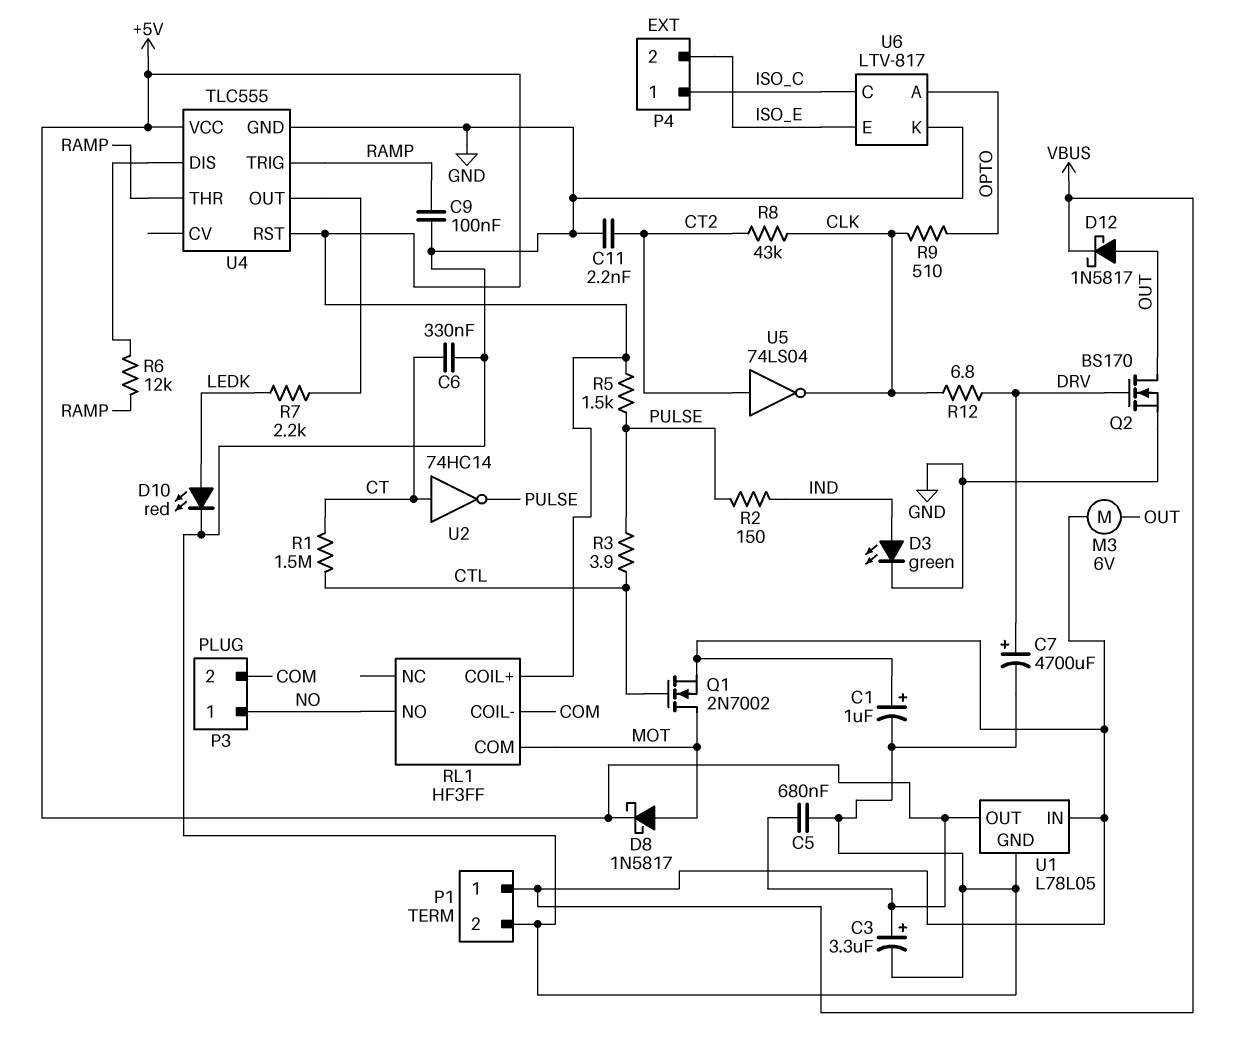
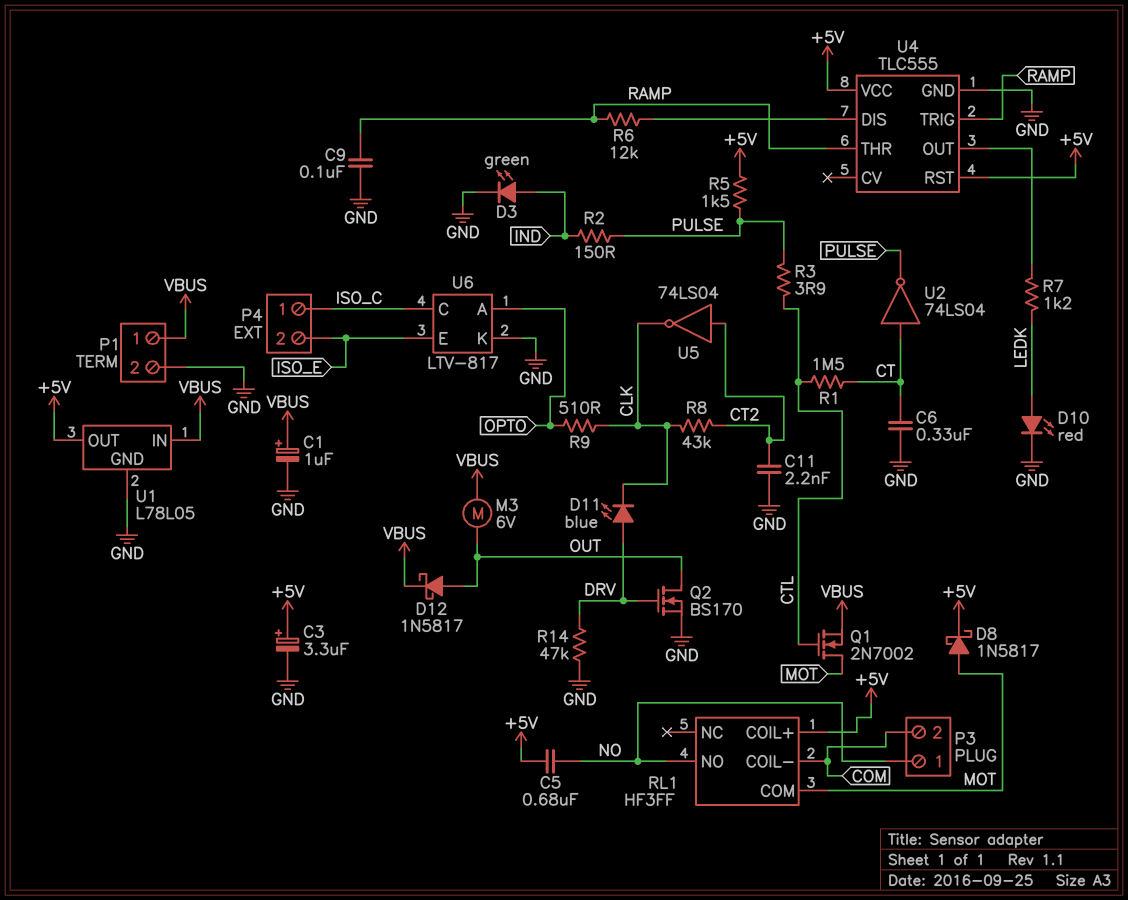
C5: 680nF (+5V, GND) -> 680nF (+5V, NO)
C7: 4700uF (plus DRV, minus GND) -> none
D11: none -> LED blue (A DRV, K CLK)
R7: 2.2k (LEDK, U4/OUT) -> 1.2k (LEDK, U4/OUT)
R12: 6.8 (CLK, DRV) -> none
R14: none -> 47k (DRV, GND)
U2: NOT 74HC14 (in CT, out PULSE) -> NOT 74LS04 (in CT, out PULSE)

